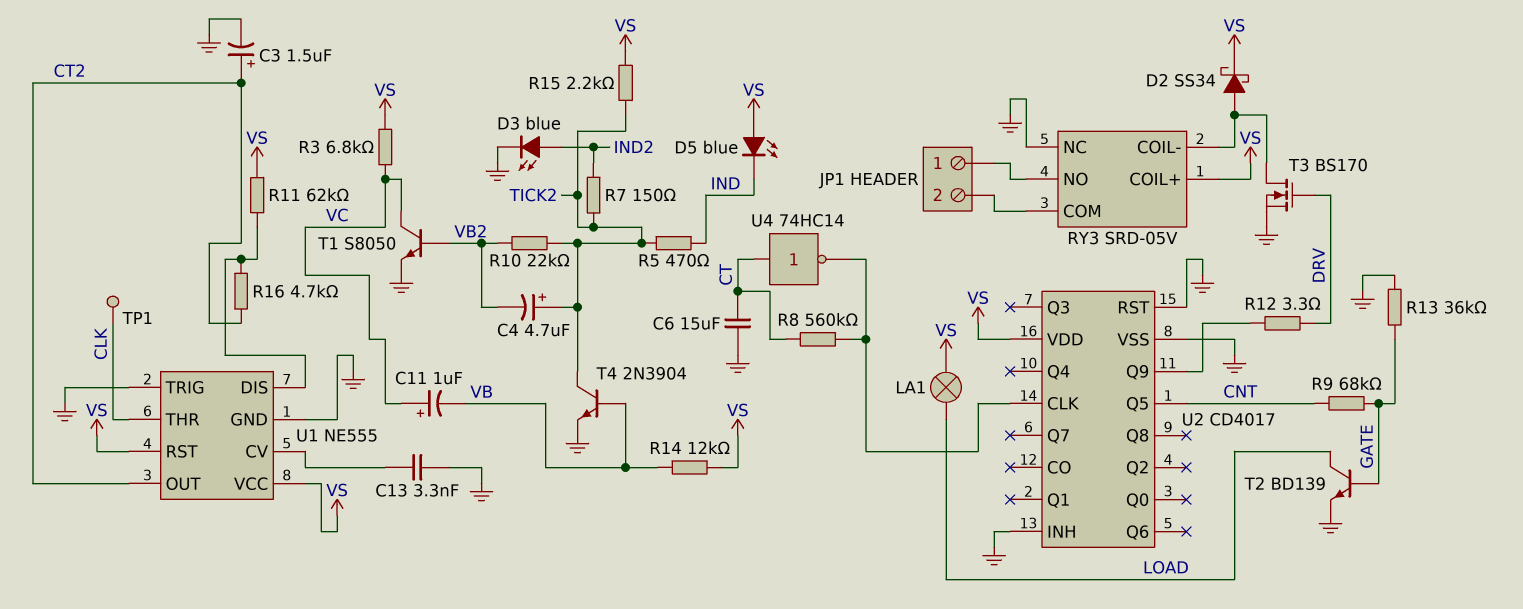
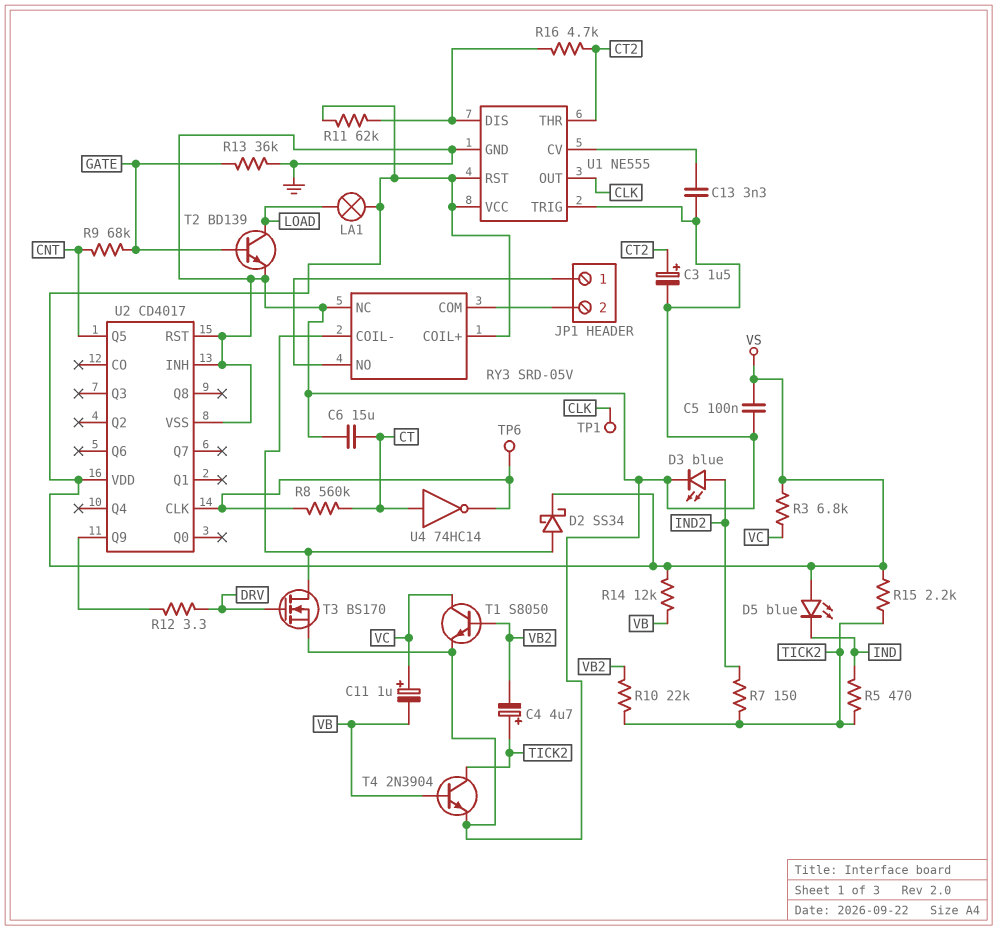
C5: none -> 100nF (GND, VS)
TP6: none -> test point (U2/CLK)
U1 pin OUT: CT2 -> CLK
U1 pin THR: CLK -> CT2

